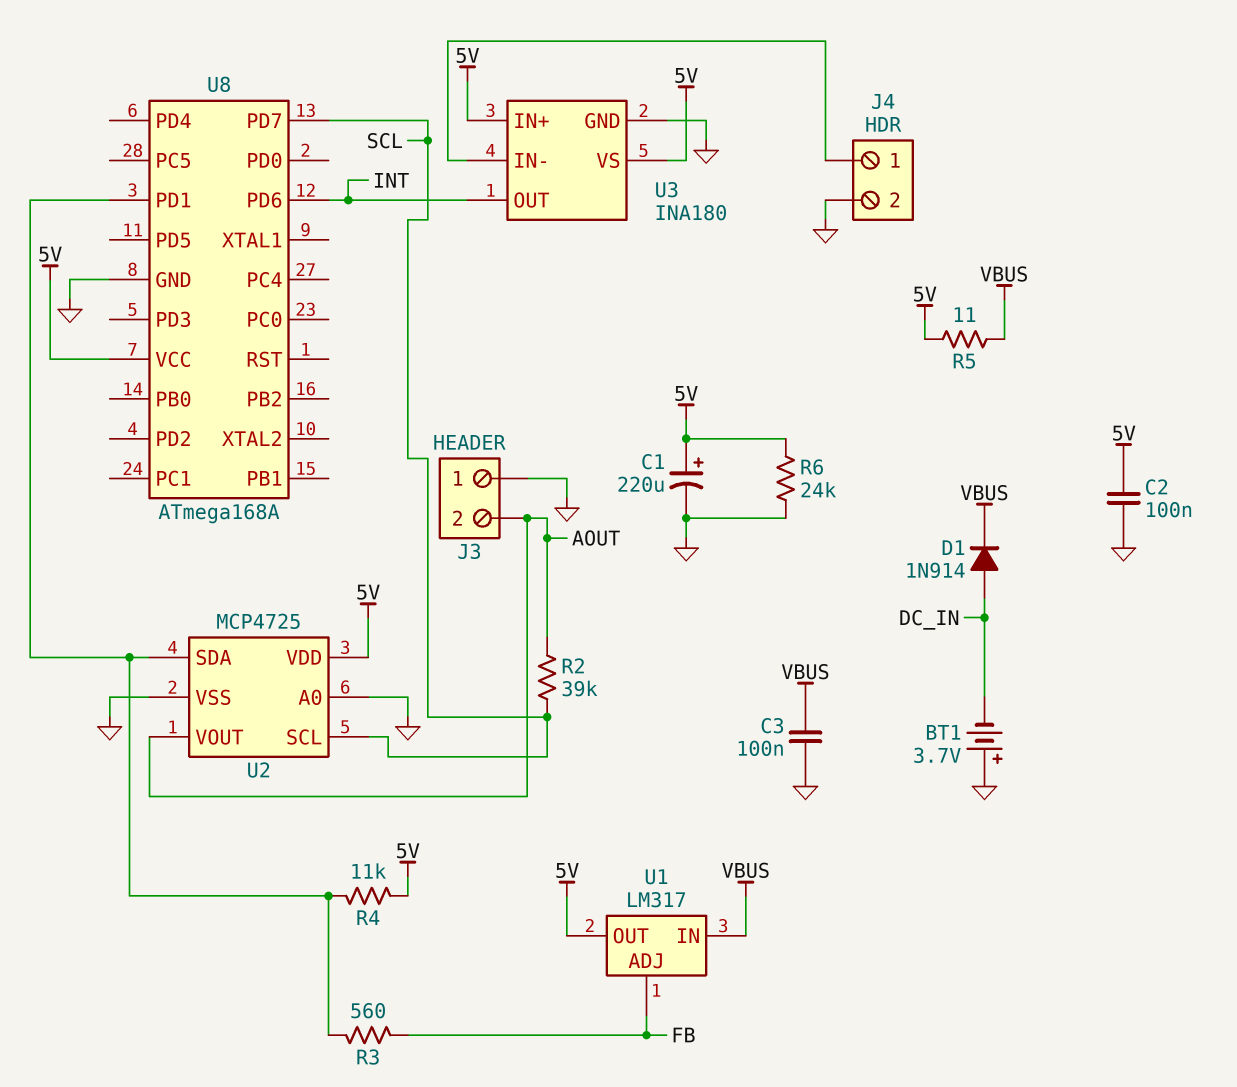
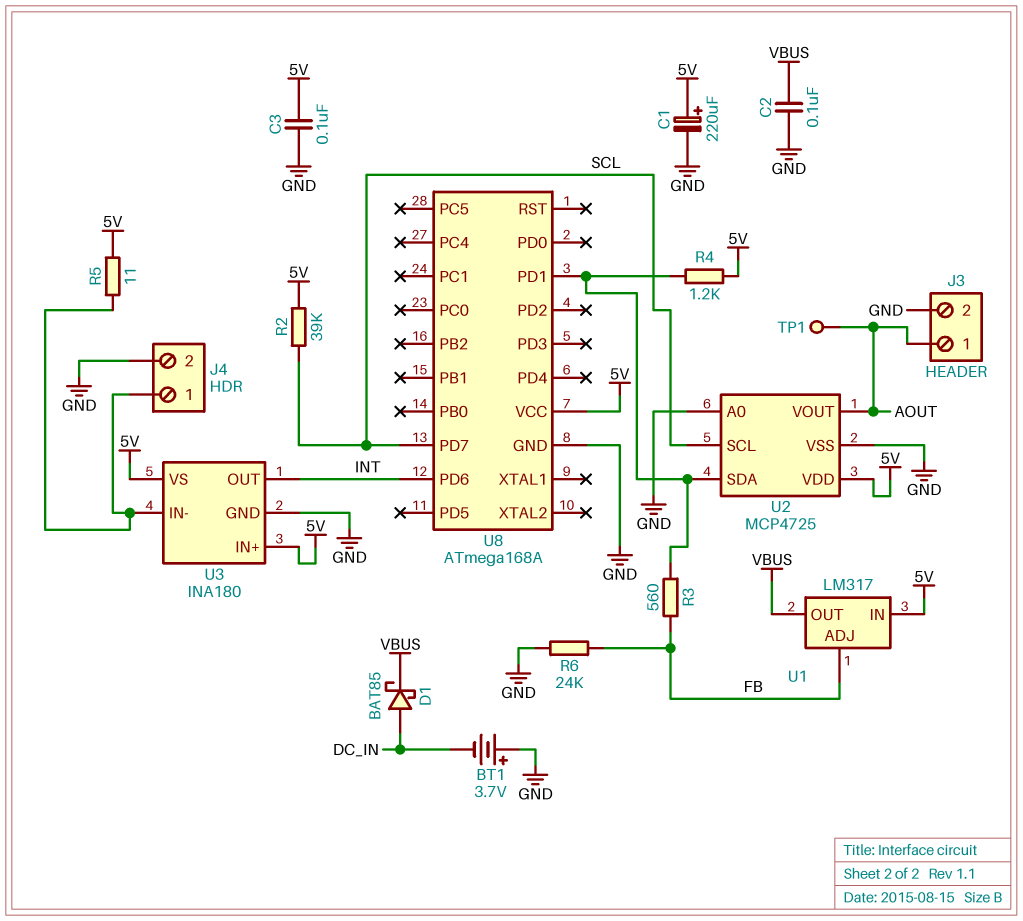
C2: 100nF (5V, GND) -> 100nF (GND, VBUS)
C3: 100nF (GND, VBUS) -> 100nF (5V, GND)
D1: diode 1N914 (A DC_IN, K VBUS) -> schottky BAT85 (A DC_IN, K VBUS)
J3 pin 1: GND -> AOUT
J3 pin 2: AOUT -> GND
R2: 39k (AOUT, SCL) -> 39k (5V, SCL)
R4: 11k (5V, U2/SDA) -> 1.2k (5V, U2/SDA)
R5: 11 (5V, VBUS) -> 11 (5V, J4/1)
R6: 24k (5V, GND) -> 24k (FB, GND)
TP1: none -> test point (AOUT)
U1 pin IN: VBUS -> 5V
U1 pin OUT: 5V -> VBUS

